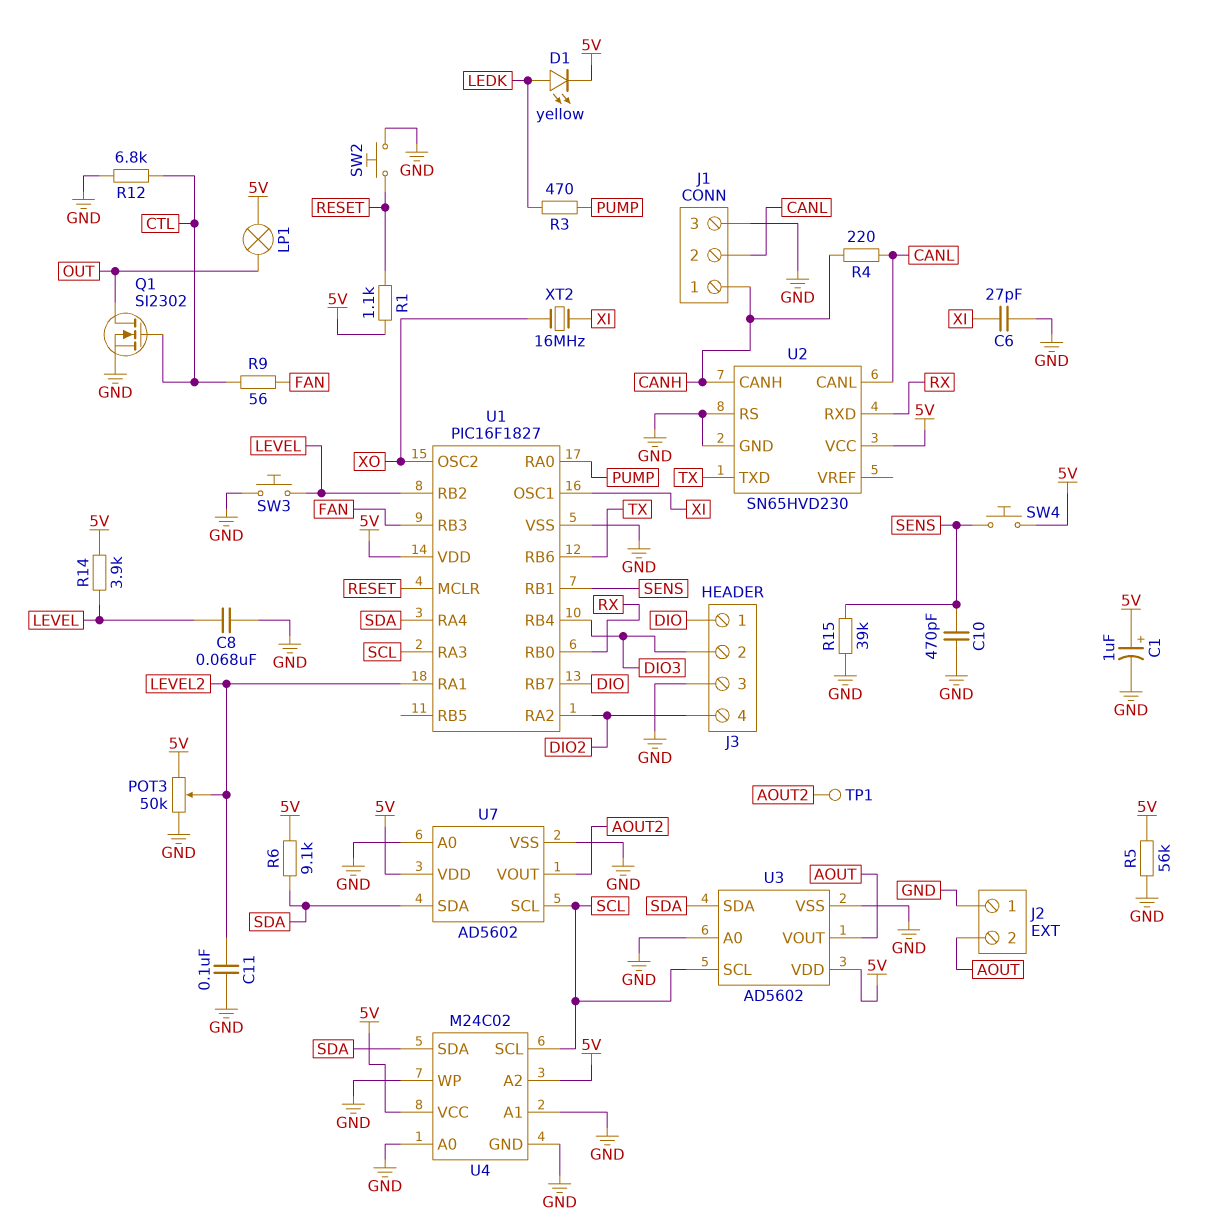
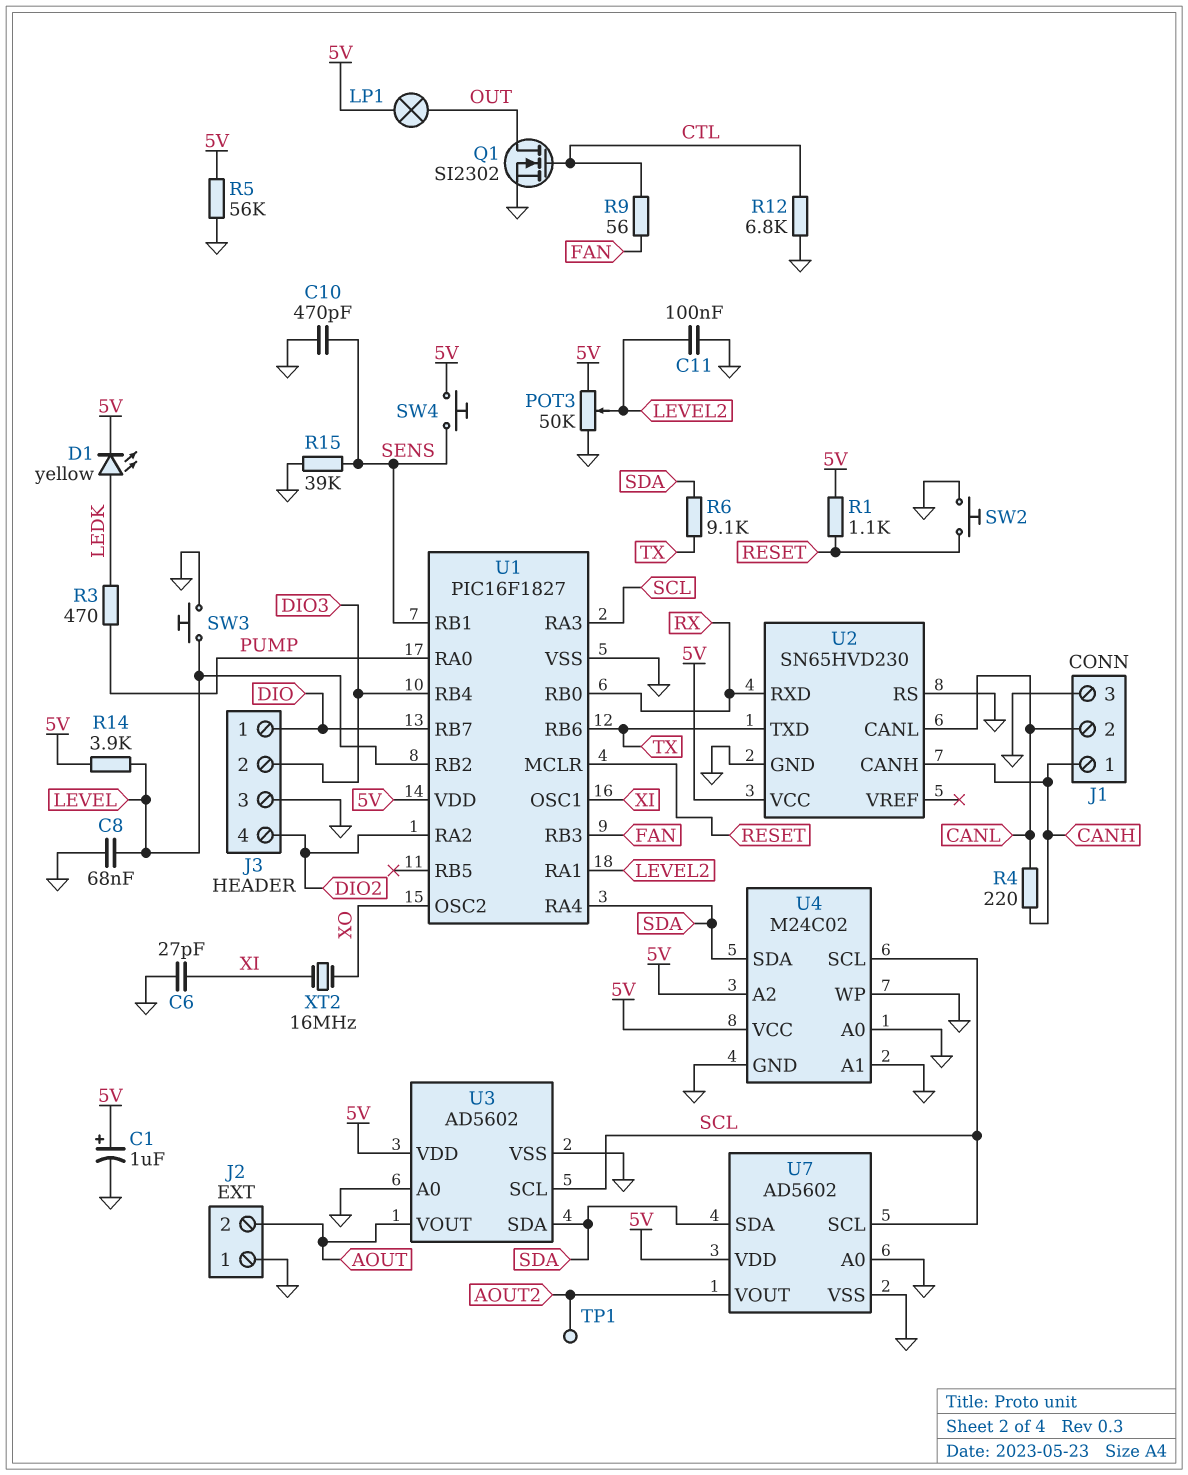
R6: 9.1k (5V, SDA) -> 9.1k (SDA, TX)

